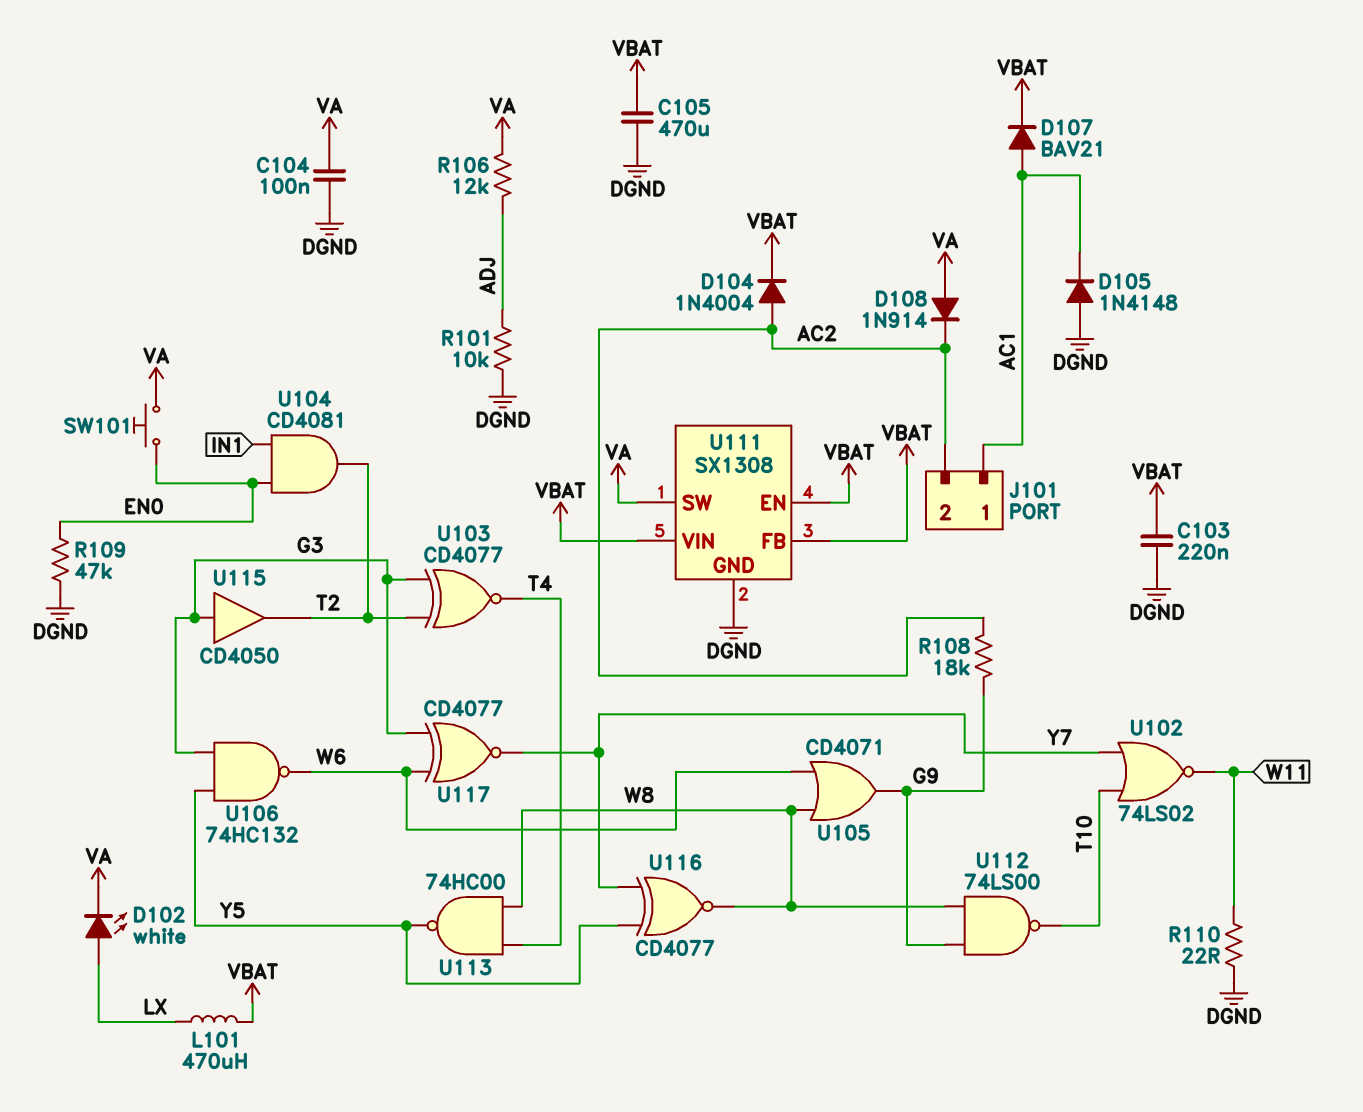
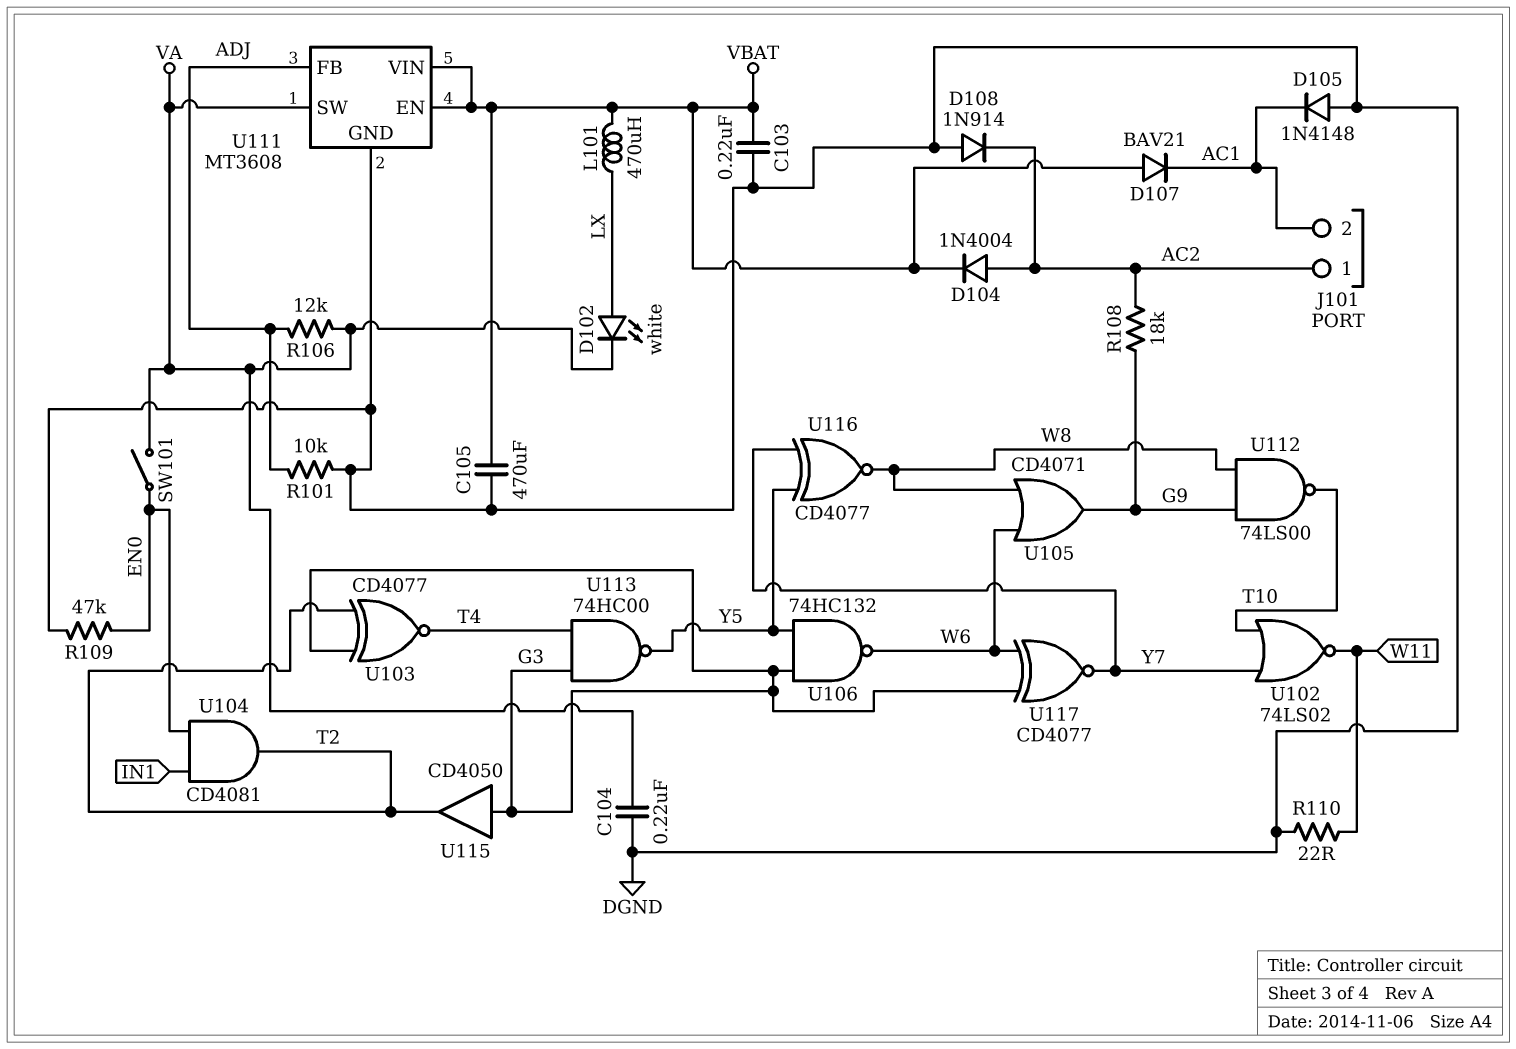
C104: 100nF (DGND, VA) -> 220nF (DGND, VA)
D107: diode BAV21 (A AC1, K VBAT) -> diode BAV21 (A VBAT, K AC1)
D108: diode 1N914 (A VA, K AC2) -> diode 1N914 (A DGND, K AC2)
J101 pin 1: AC1 -> AC2
J101 pin 2: AC2 -> AC1
SW101: button (EN0, VA) -> switch (EN0, VA)
U111: SX1308 -> MT3608
U111 pin FB: VBAT -> ADJ
U113: NAND 74HC00 (in T4, in W8, out Y5) -> NAND 74HC00 (in G3, in T4, out Y5)

